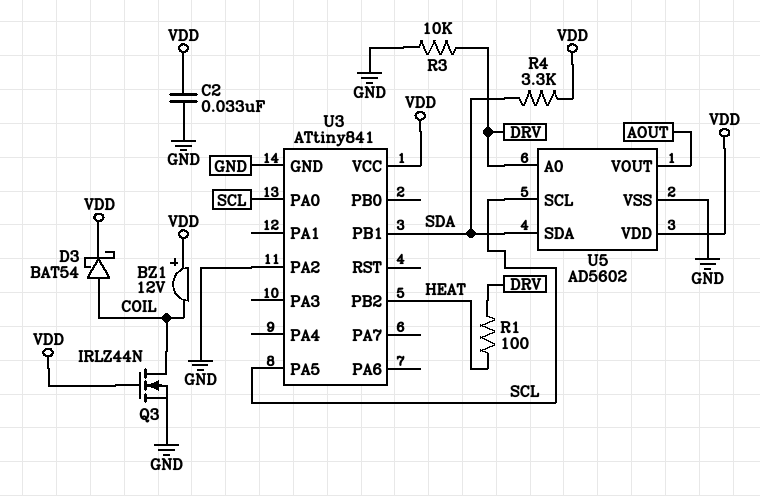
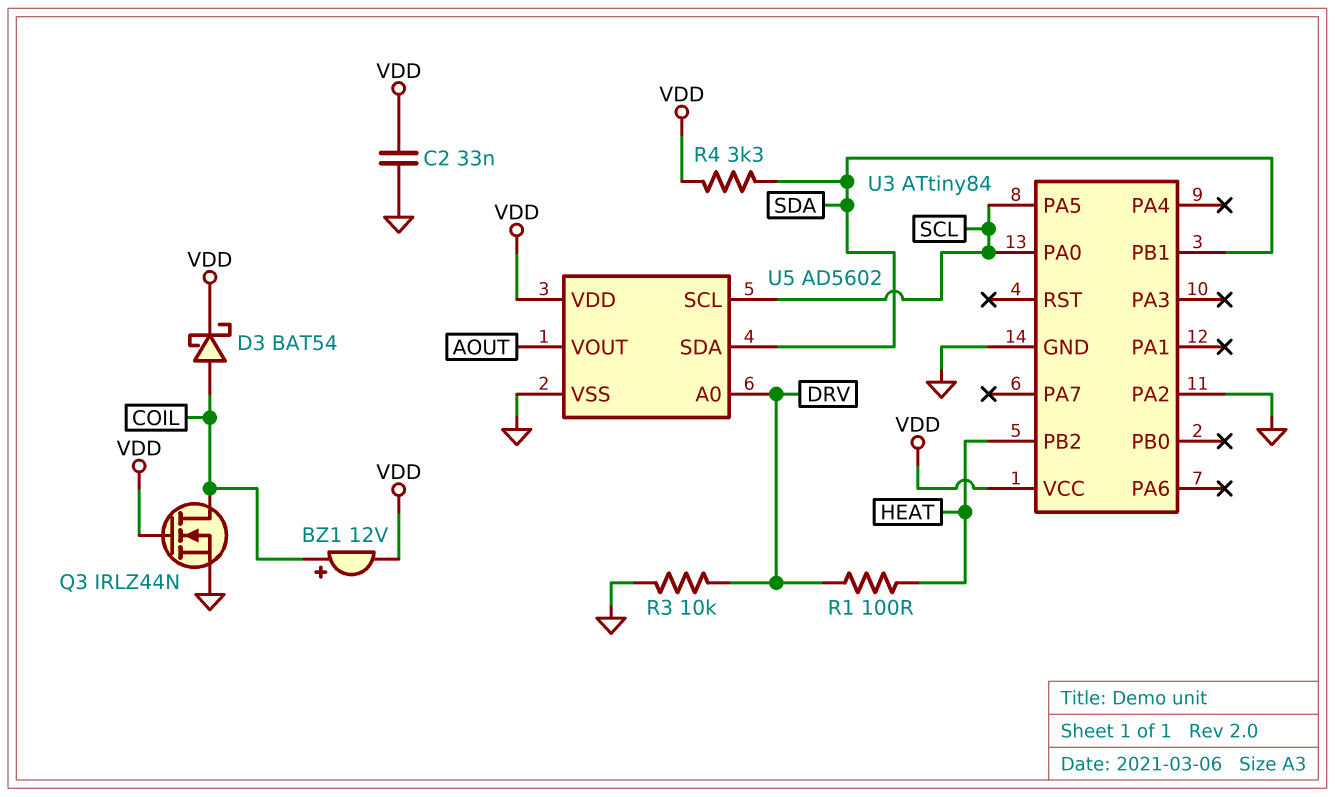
BZ1: buzzer 12V (plus VDD, minus COIL) -> buzzer 12V (plus COIL, minus VDD)
U3: ATtiny841 -> ATtiny84

